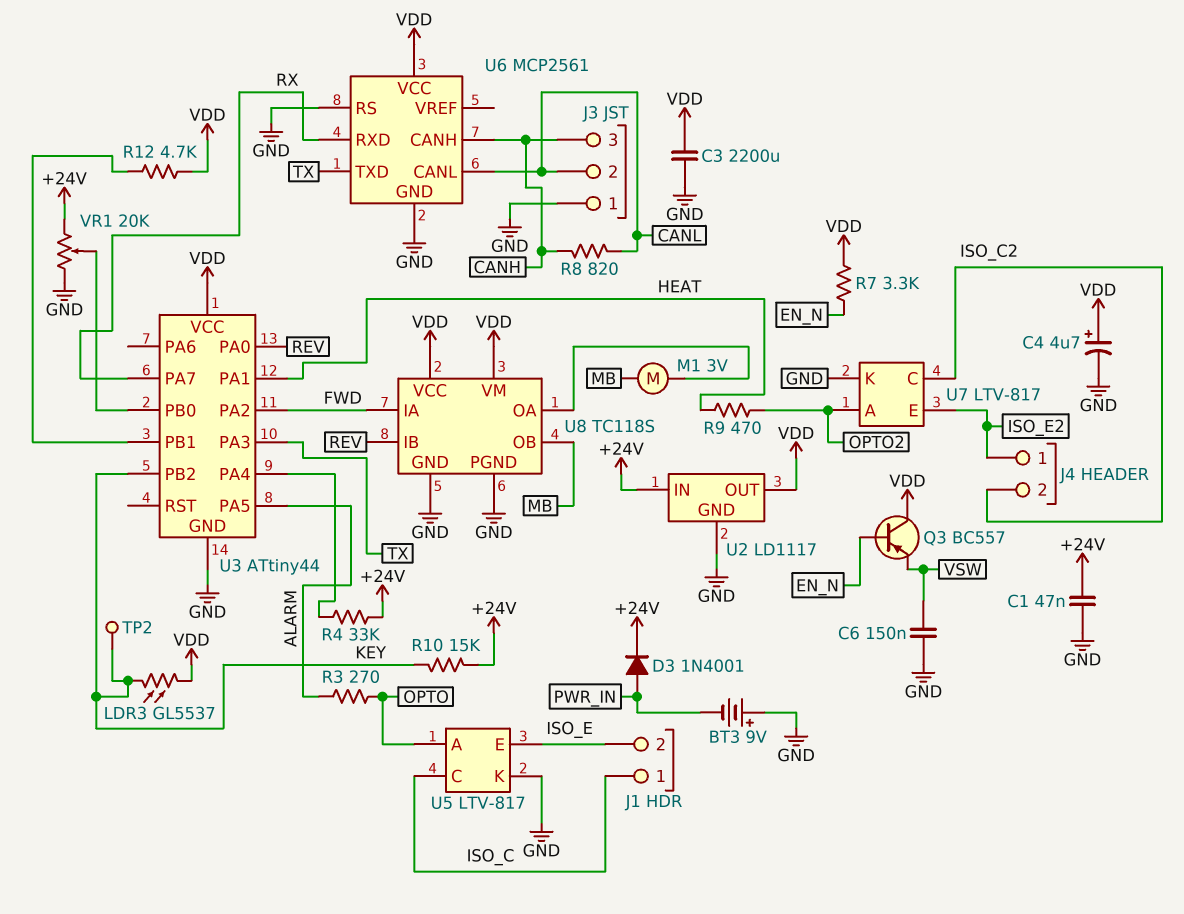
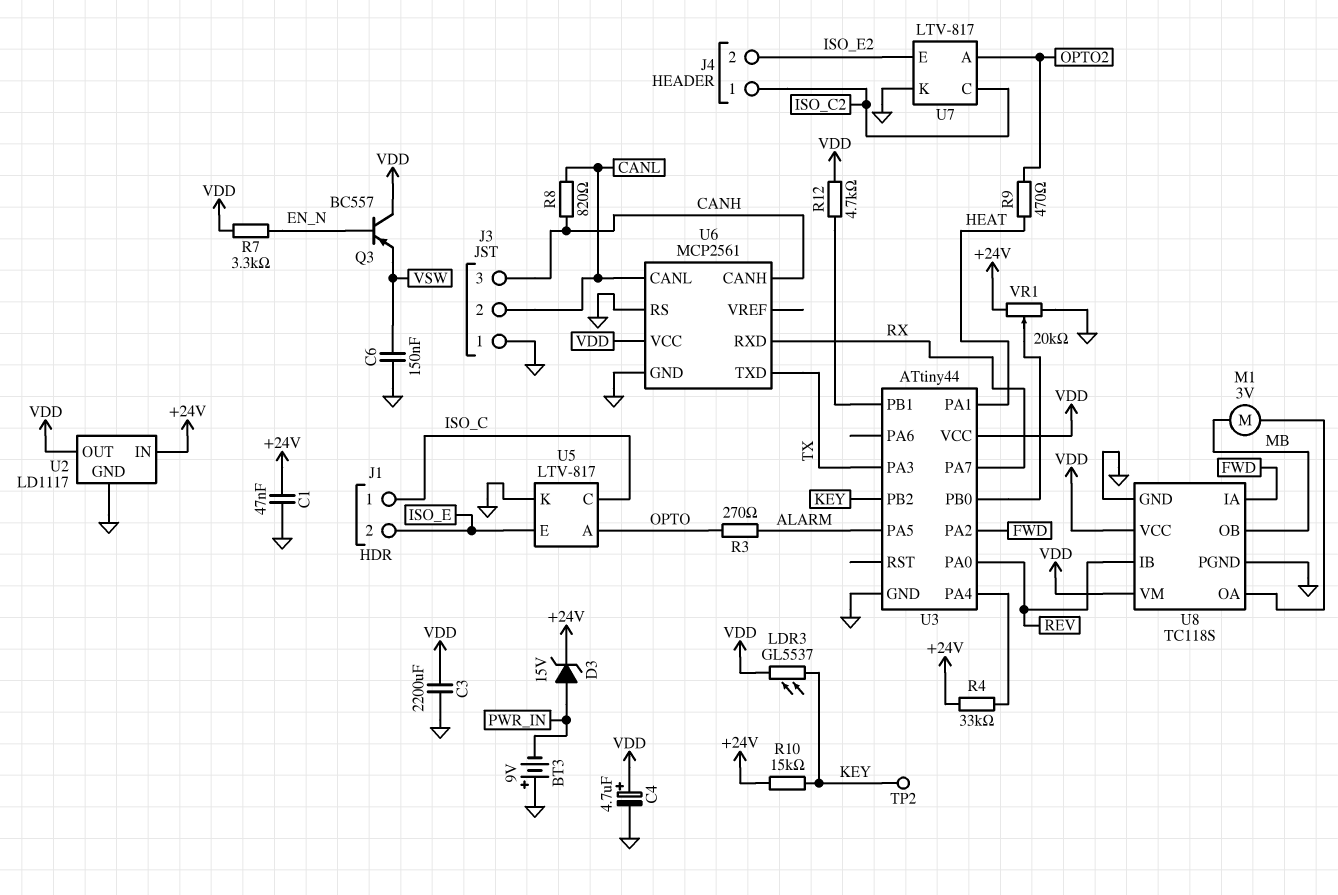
D3: diode 1N4001 (A PWR_IN, K +24V) -> zener 15V (A PWR_IN, K +24V)
J4 pin 1: ISO_E2 -> ISO_C2
J4 pin 2: ISO_C2 -> ISO_E2

